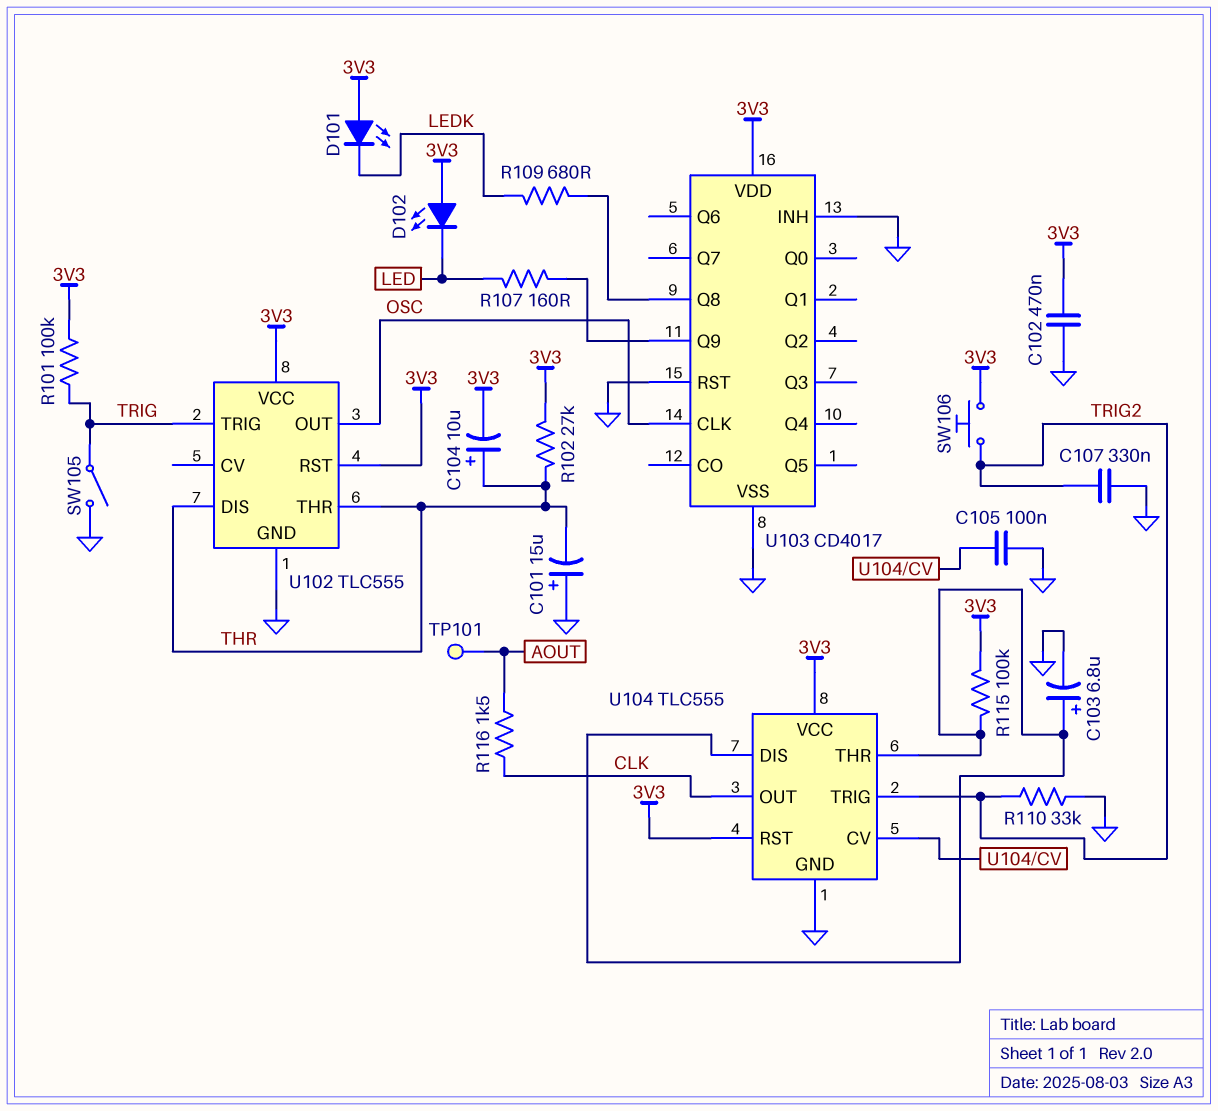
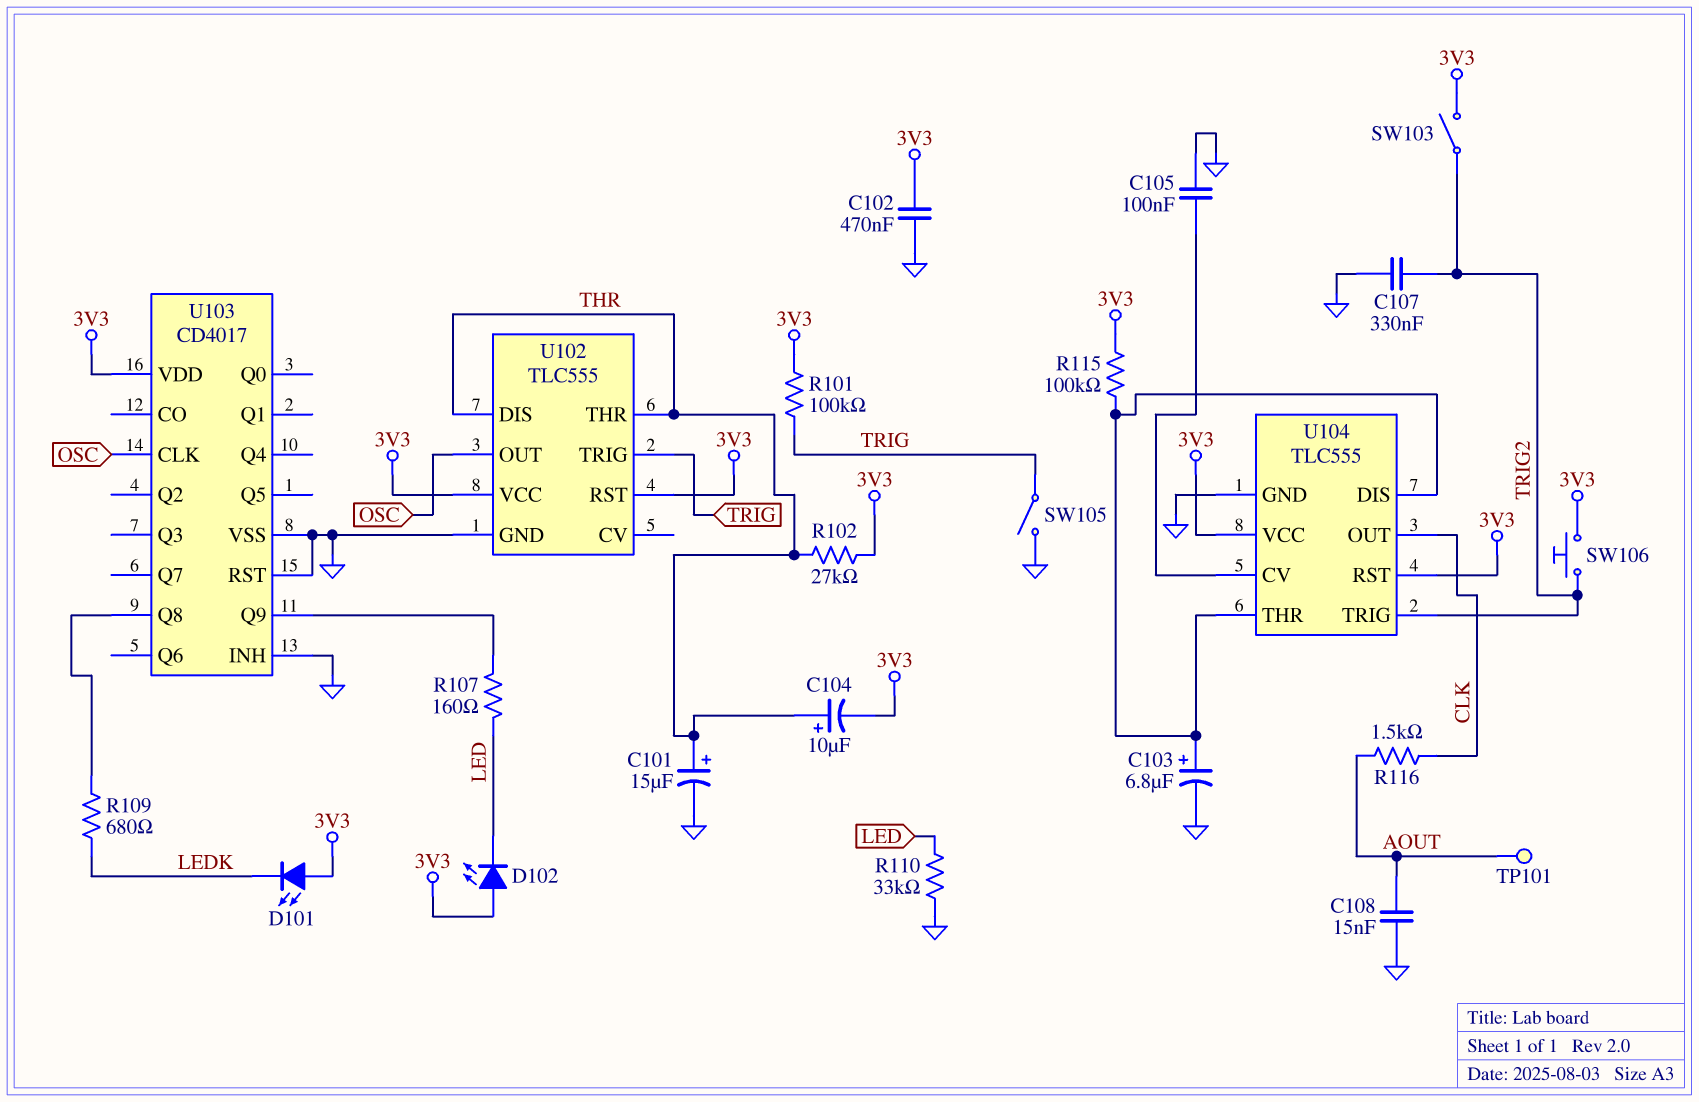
C101: 15uF (plus GND, minus THR) -> 15uF (plus THR, minus GND)
C108: none -> 15nF (AOUT, GND)
R110: 33k (GND, TRIG2) -> 33k (GND, LED)
SW103: none -> switch (3V3, TRIG2)

